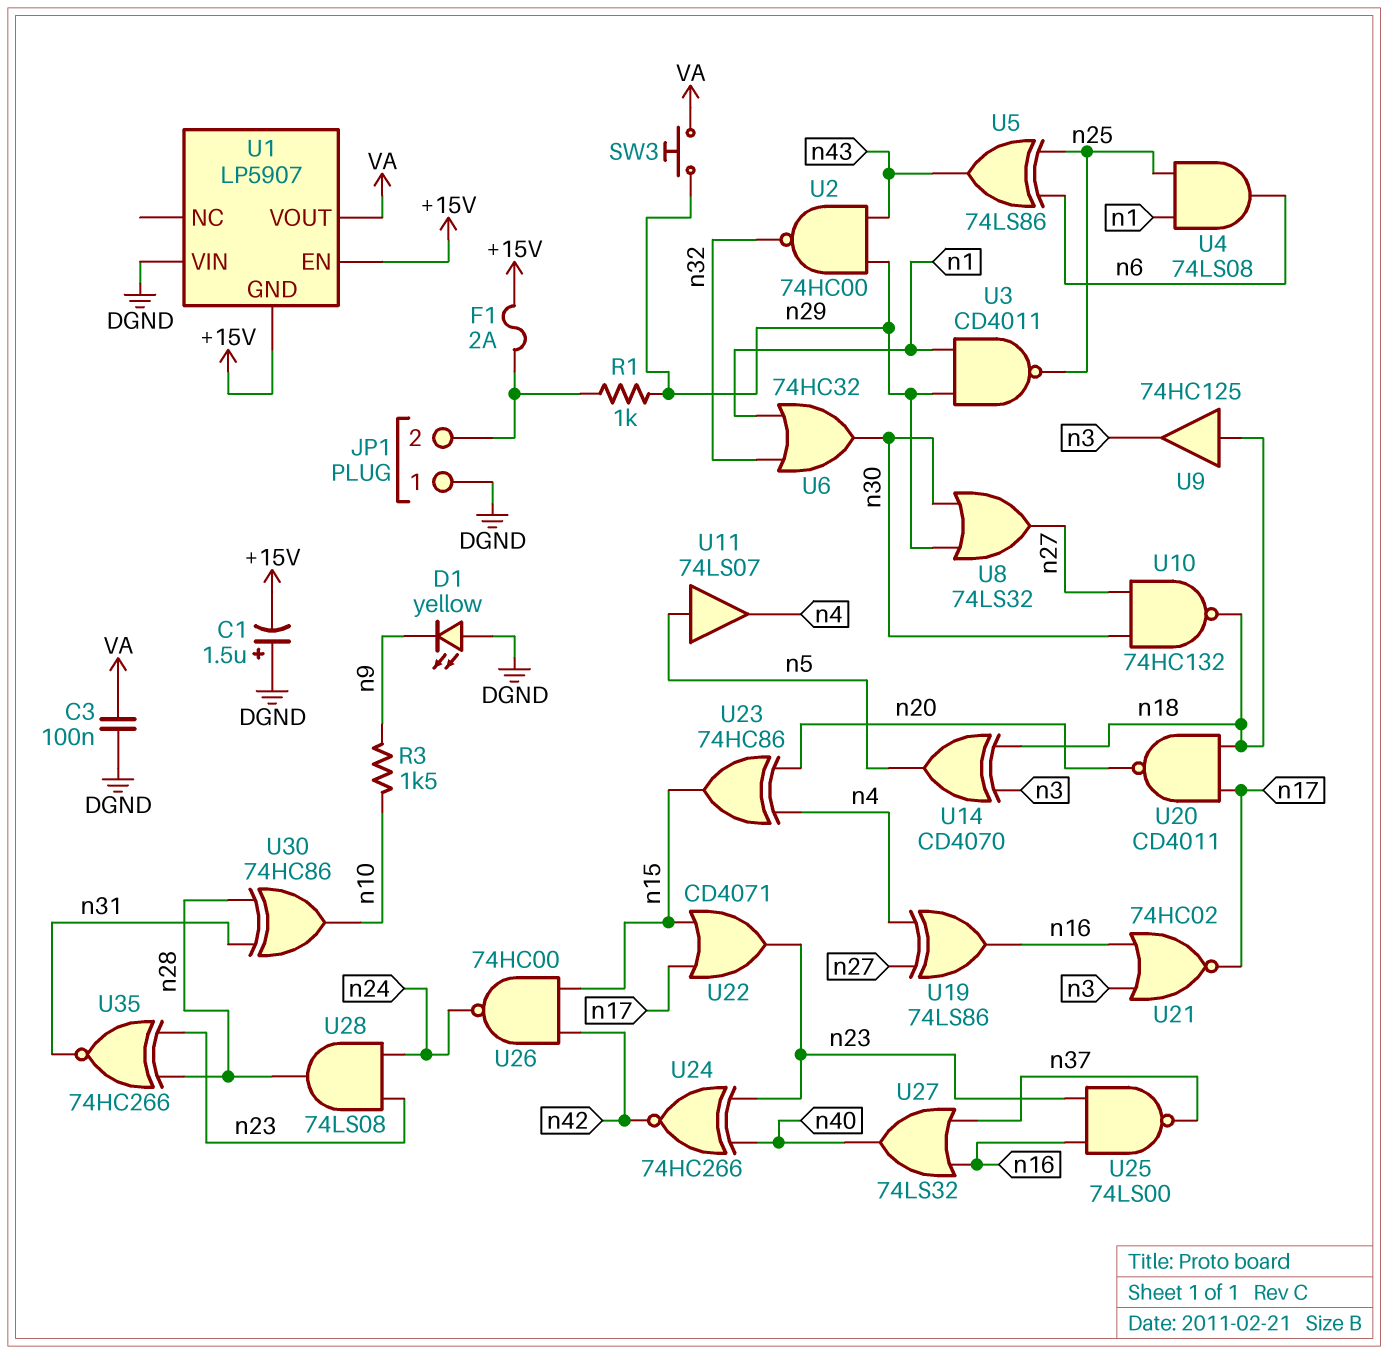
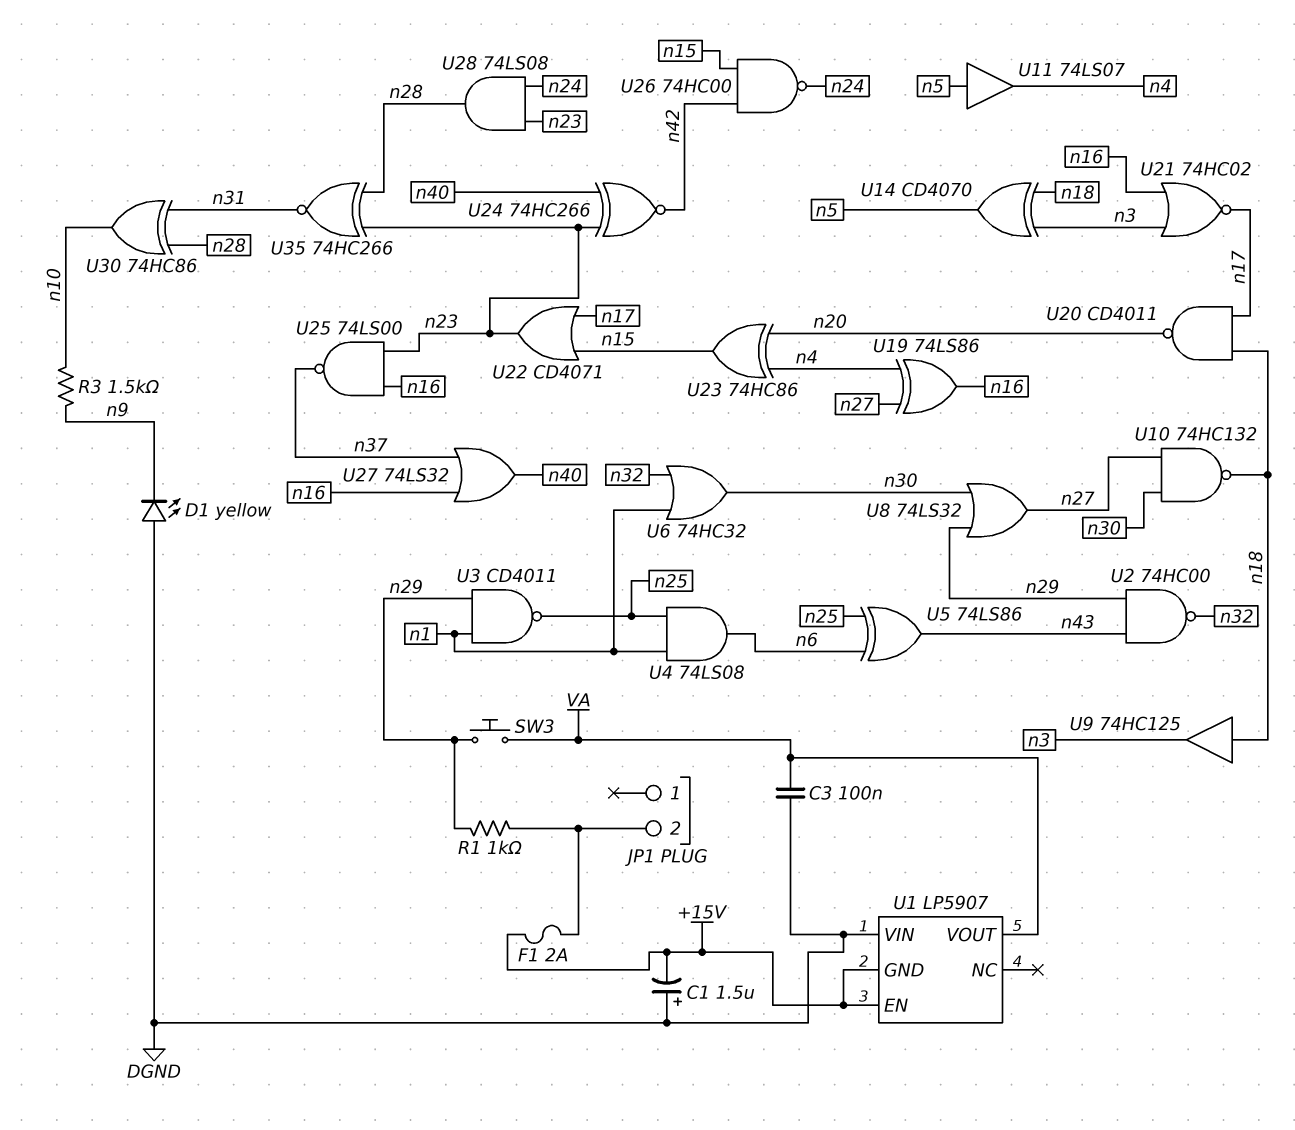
JP1 pin 1: DGND -> none

